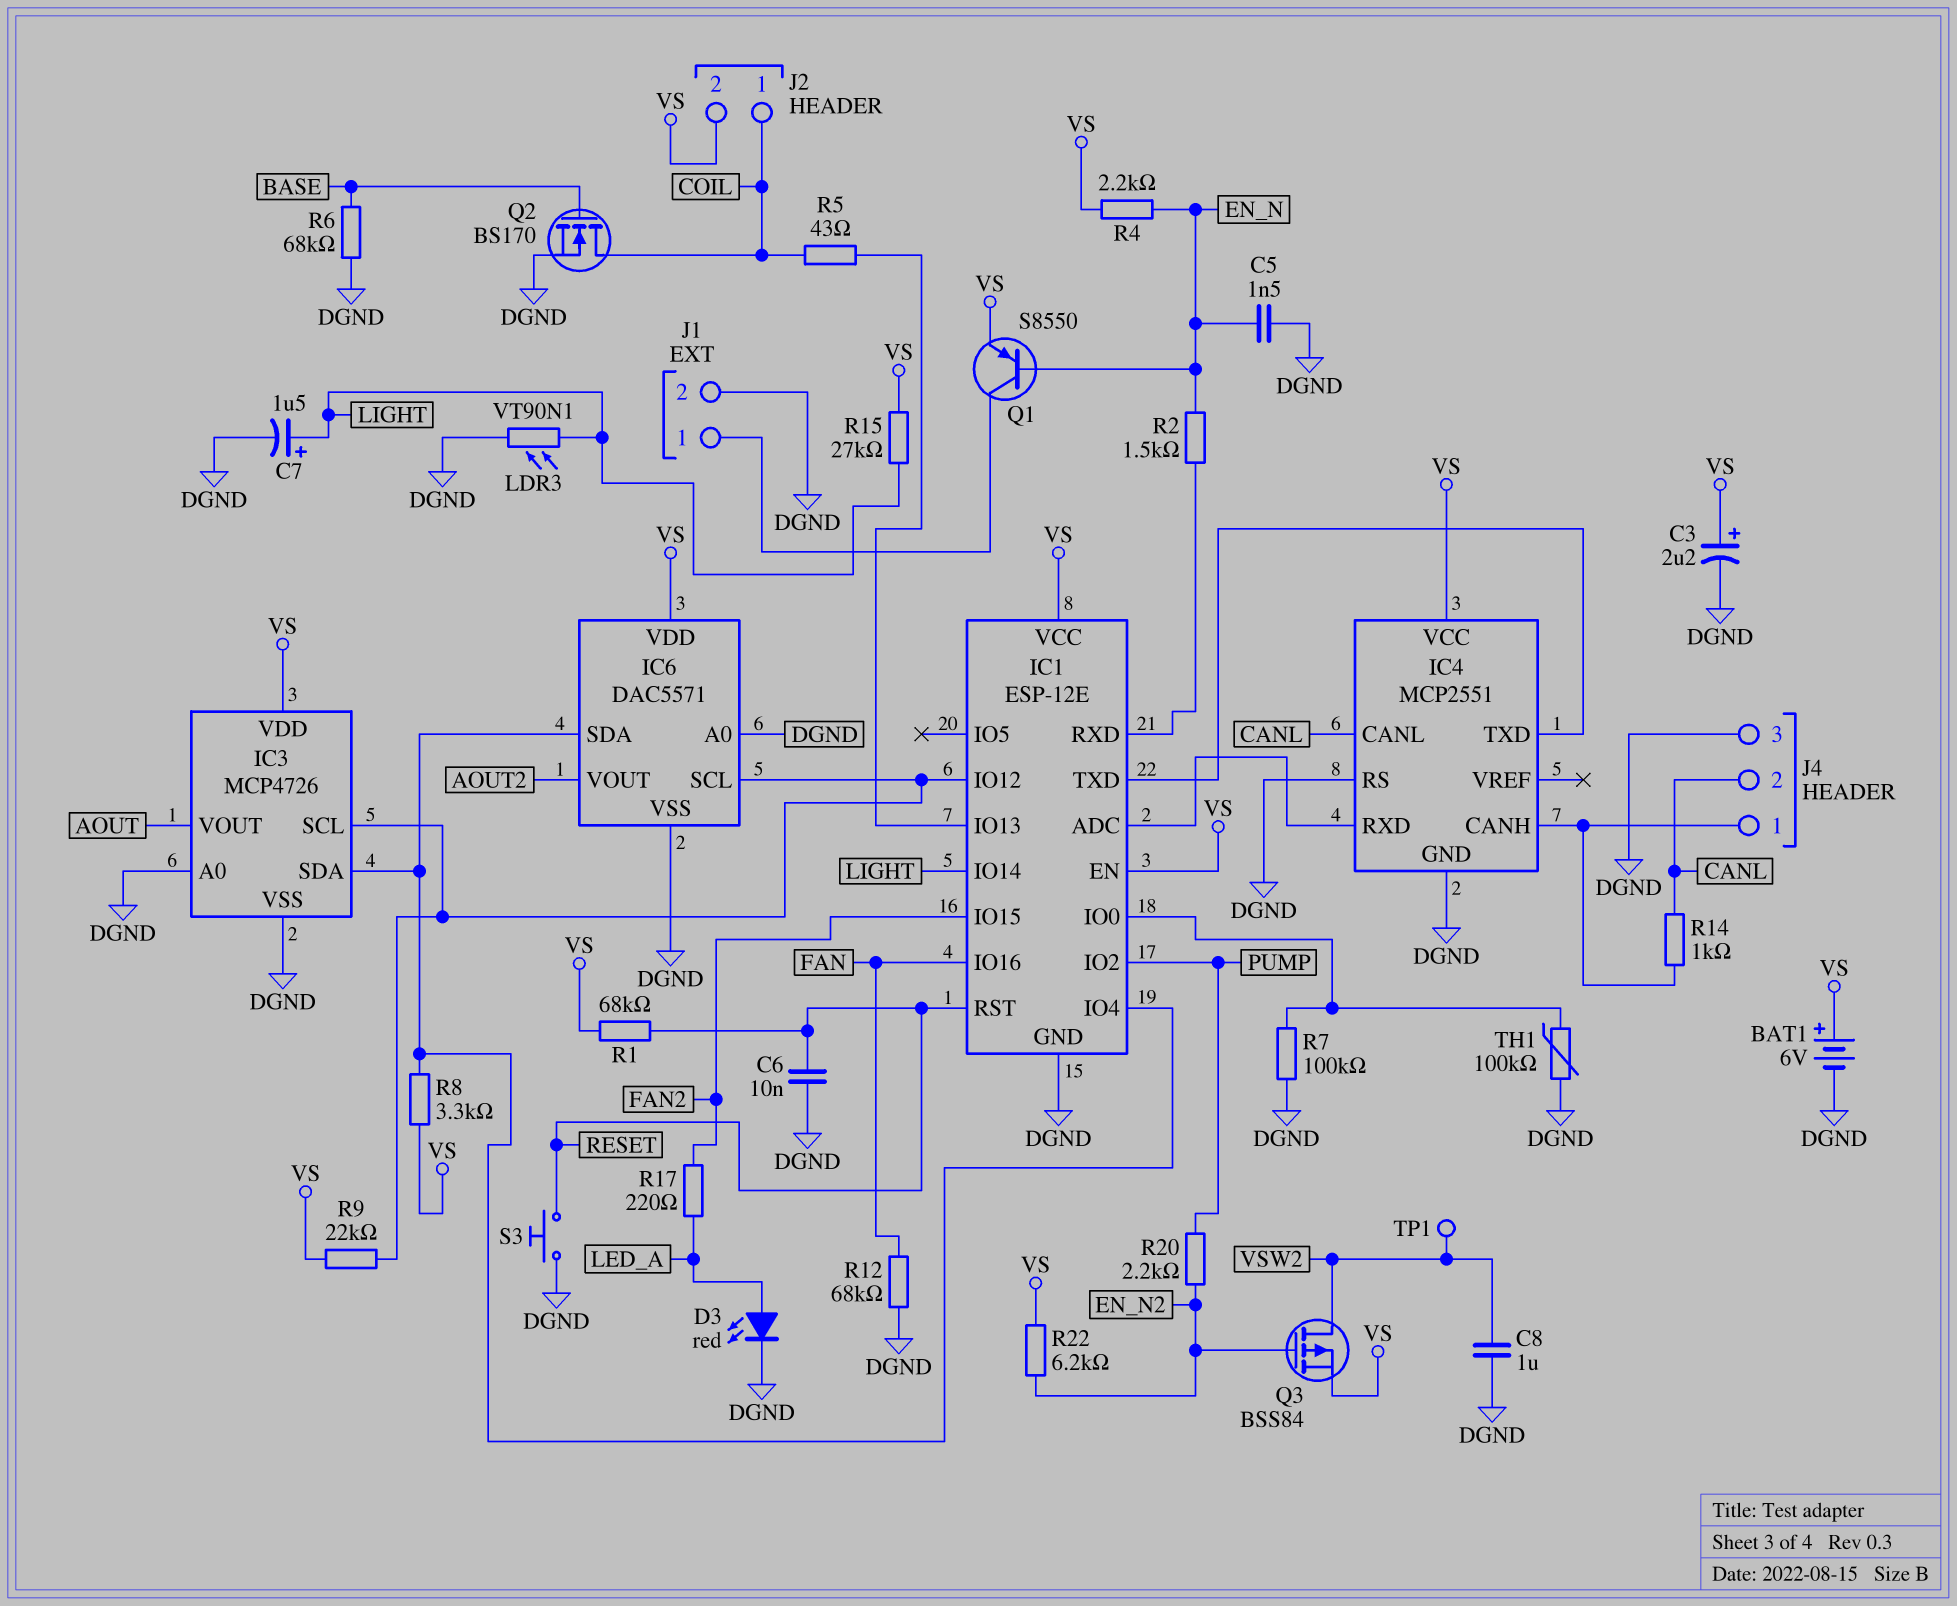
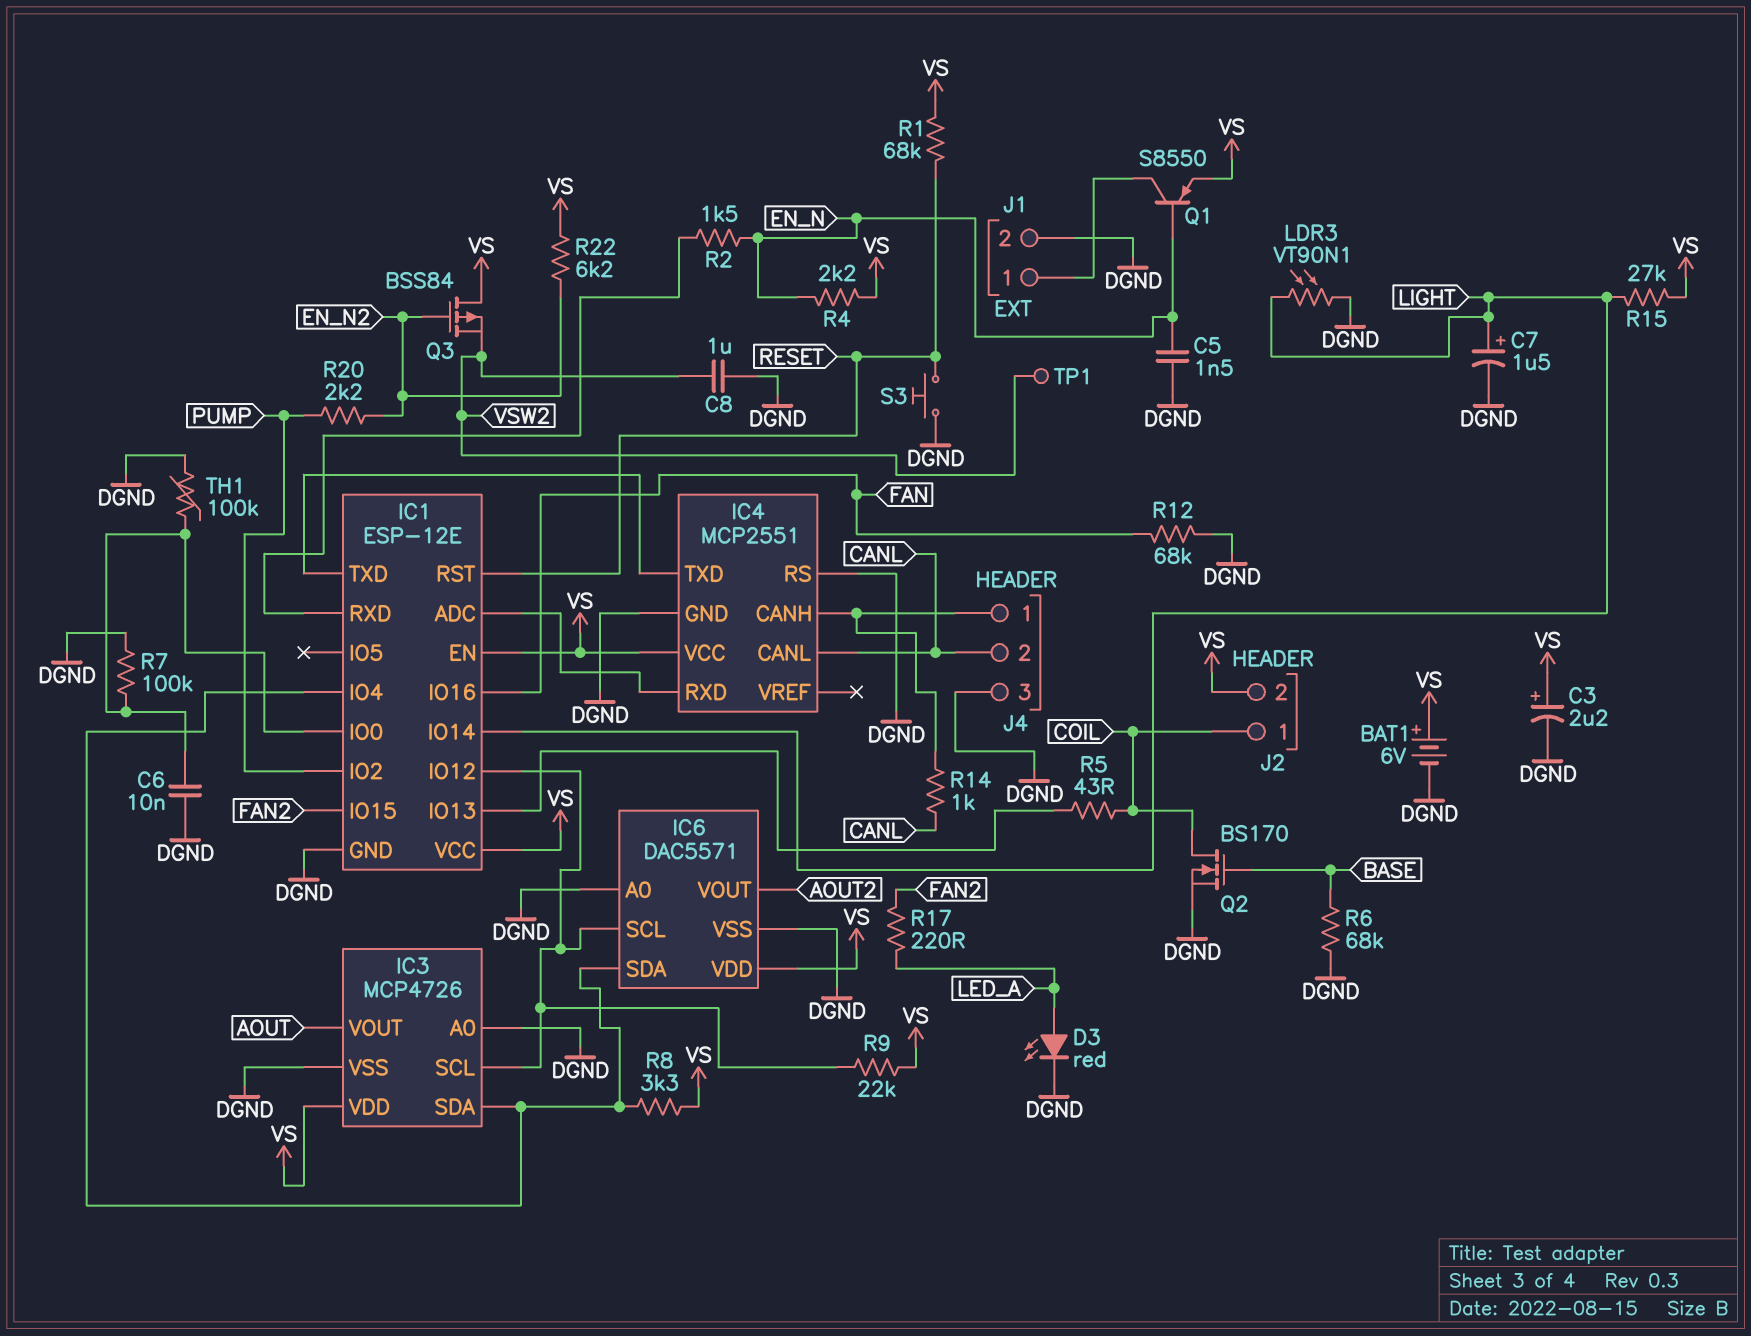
C6: 10nF (DGND, RESET) -> 10nF (DGND, IC1/IO0)
Q3: PMOS BSS84 (G EN_N2, D VSW2, S VS) -> PMOS BSS84 (G EN_N2, D VS, S VSW2)

